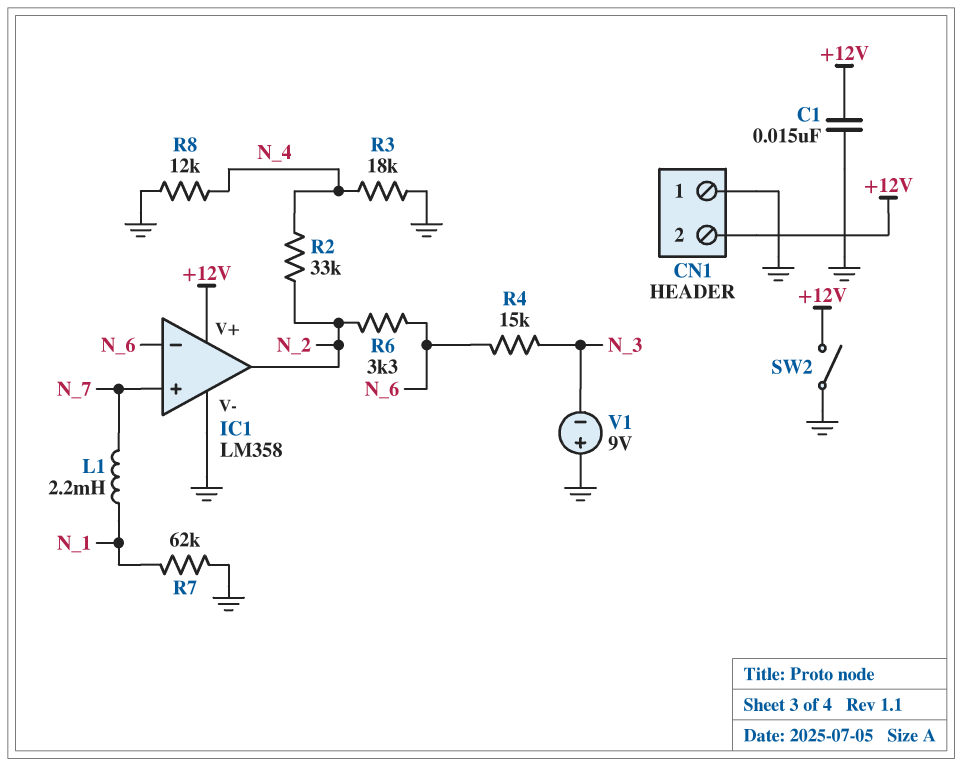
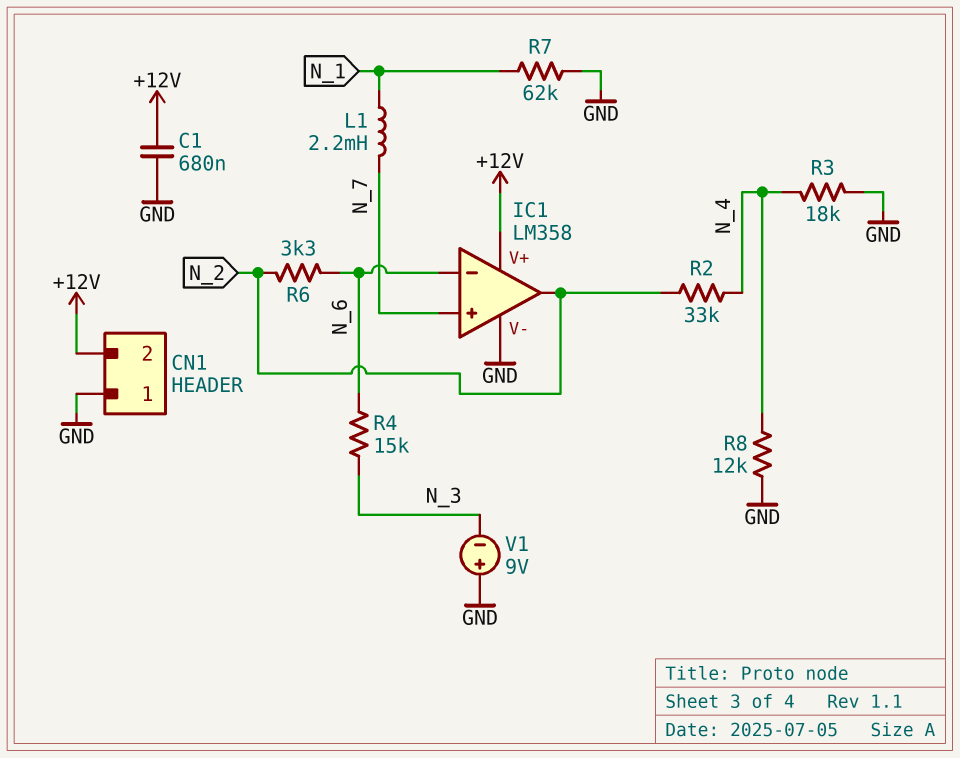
C1: 15nF (+12V, GND) -> 680nF (+12V, GND)
SW2: switch (+12V, GND) -> none

